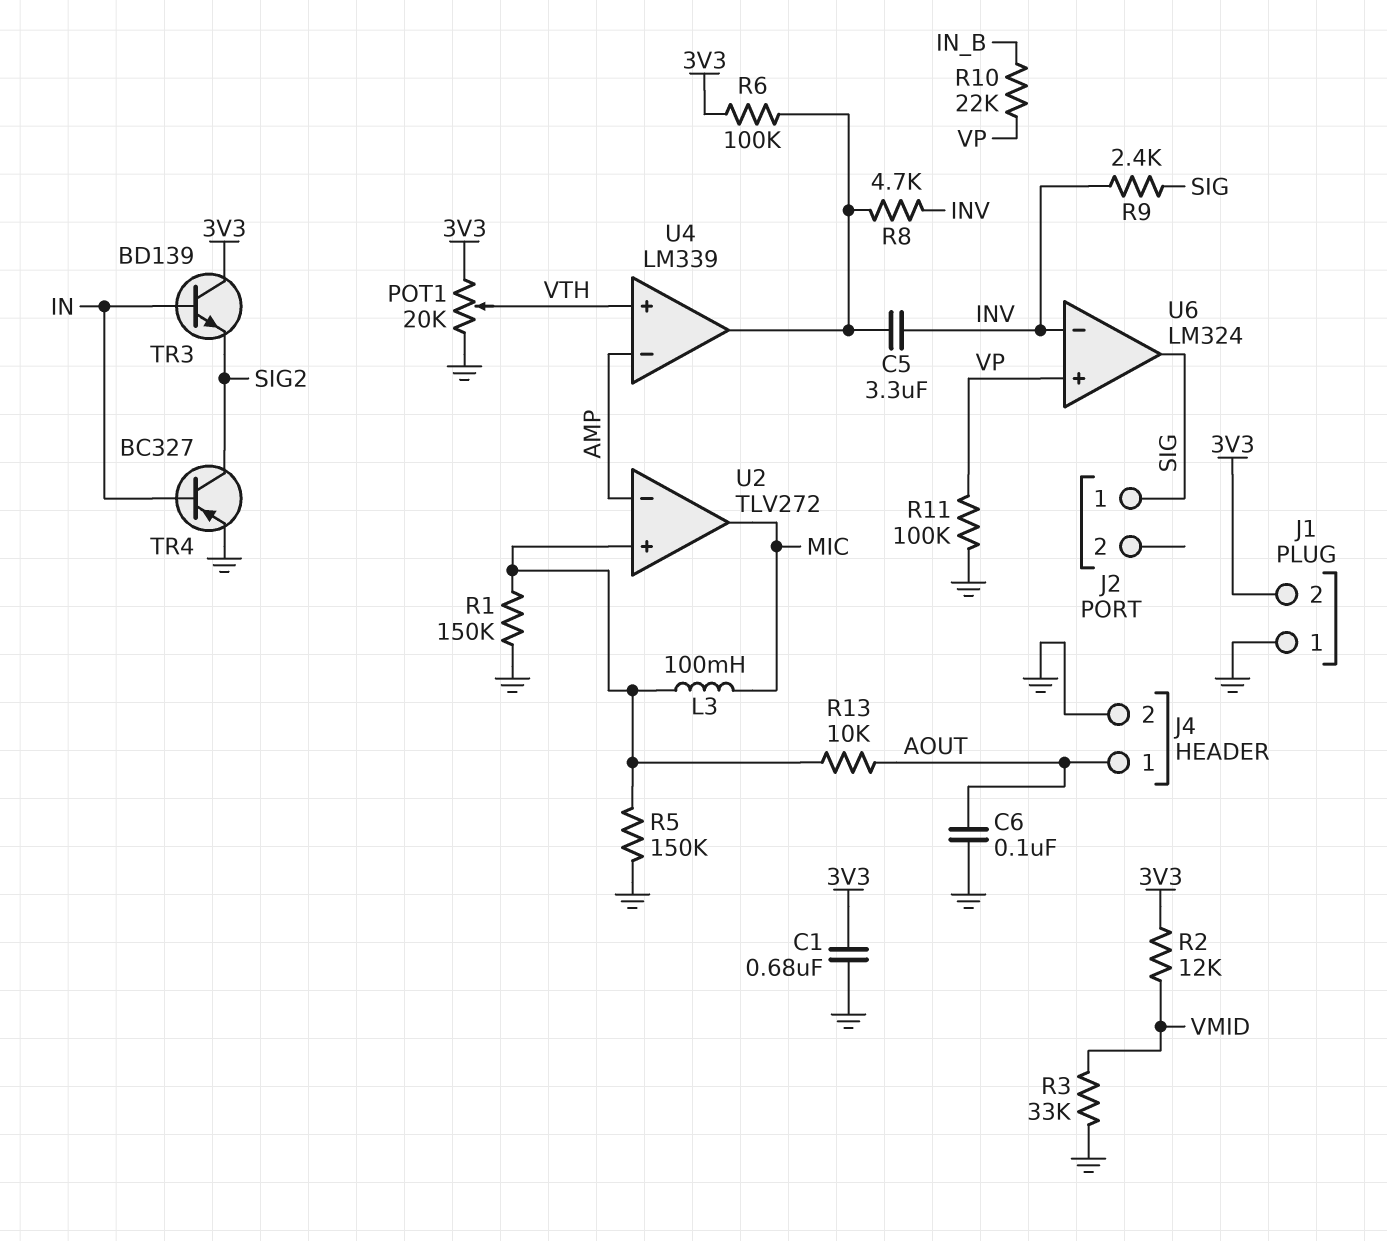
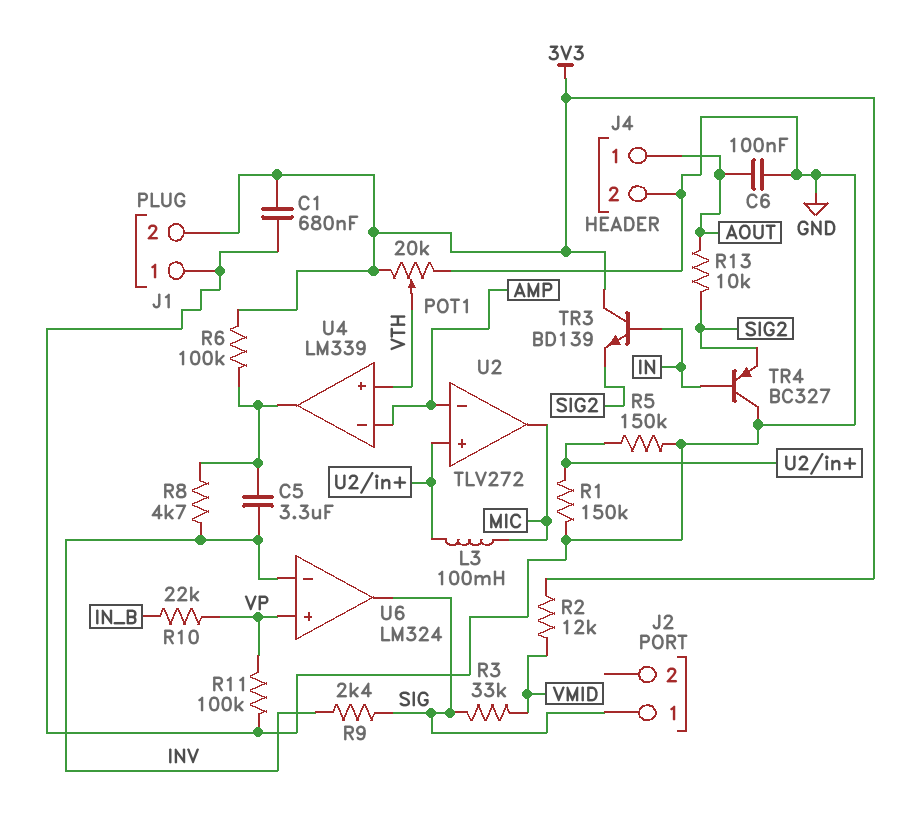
R3: 33k (GND, VMID) -> 33k (SIG, VMID)
R13: 10k (AOUT, U2/in+) -> 10k (AOUT, SIG2)
TR4: PNP BC327 (B IN, C SIG2, E GND) -> PNP BC327 (B IN, C GND, E SIG2)

